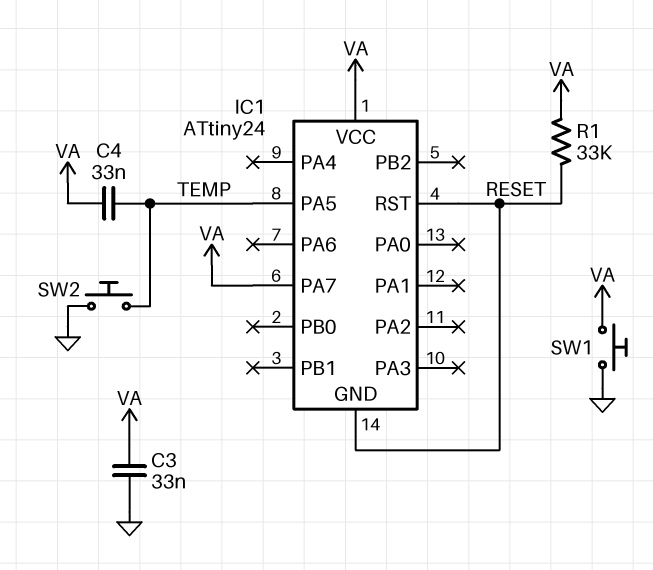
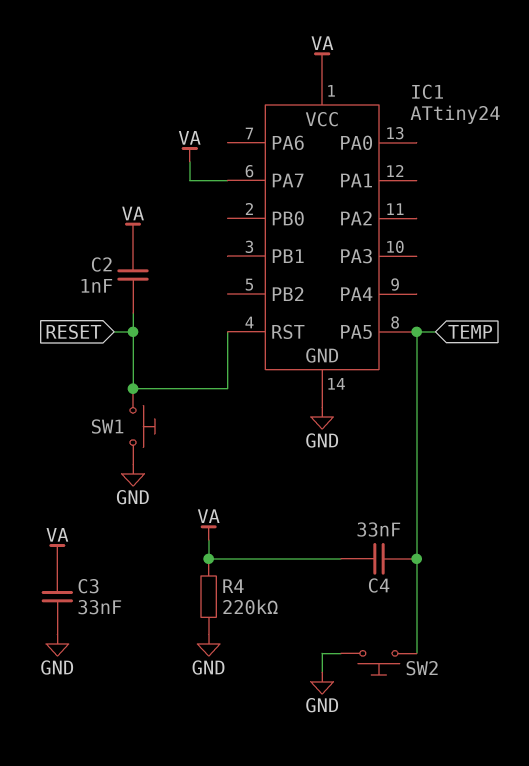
C2: none -> 1nF (RESET, VA)
IC1 pin GND: RESET -> GND
R1: 33k (RESET, VA) -> none
R4: none -> 220k (GND, VA)
SW1: button (GND, VA) -> button (GND, RESET)

